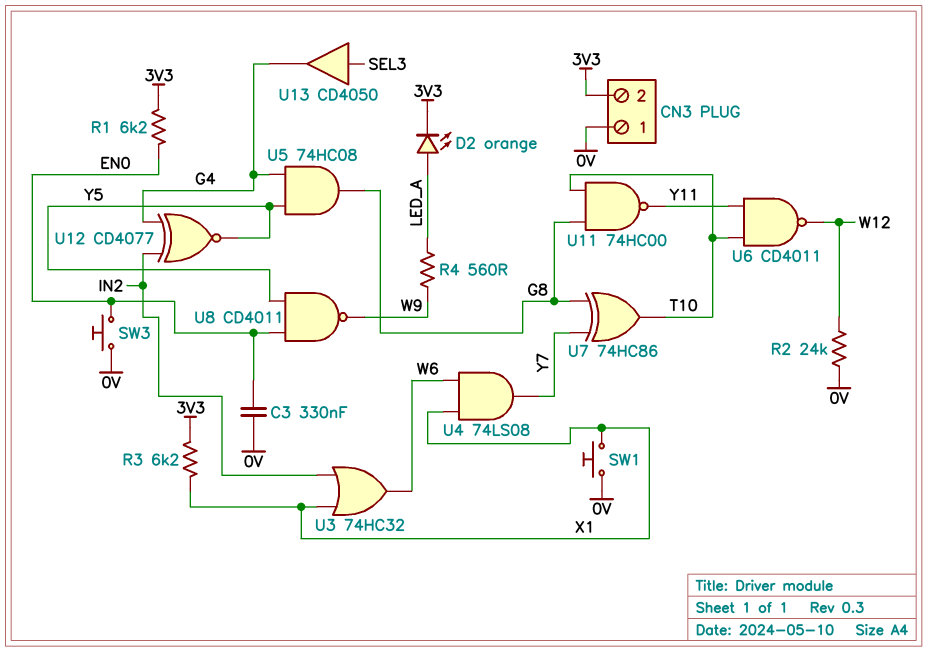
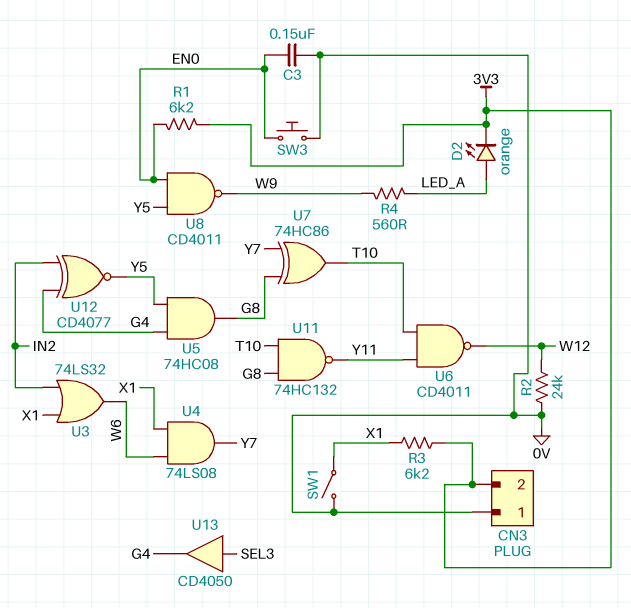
C3: 330nF (0V, EN0) -> 150nF (0V, EN0)
SW1: button (0V, X1) -> switch (0V, X1)
U3: OR 74HC32 (in IN2, in X1, out W6) -> OR 74LS32 (in IN2, in X1, out W6)
U11: NAND 74HC00 (in G8, in T10, out Y11) -> NAND 74HC132 (in G8, in T10, out Y11)

